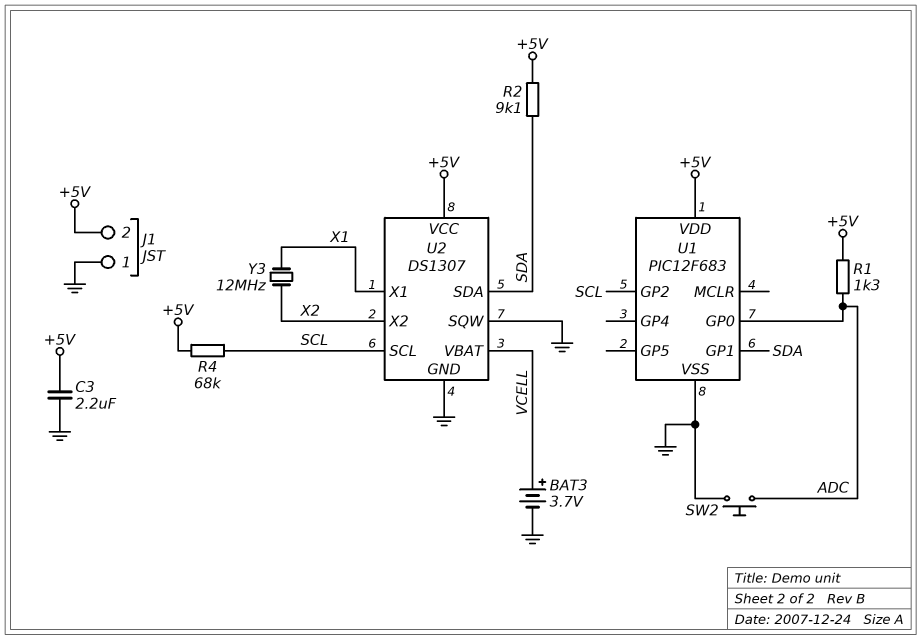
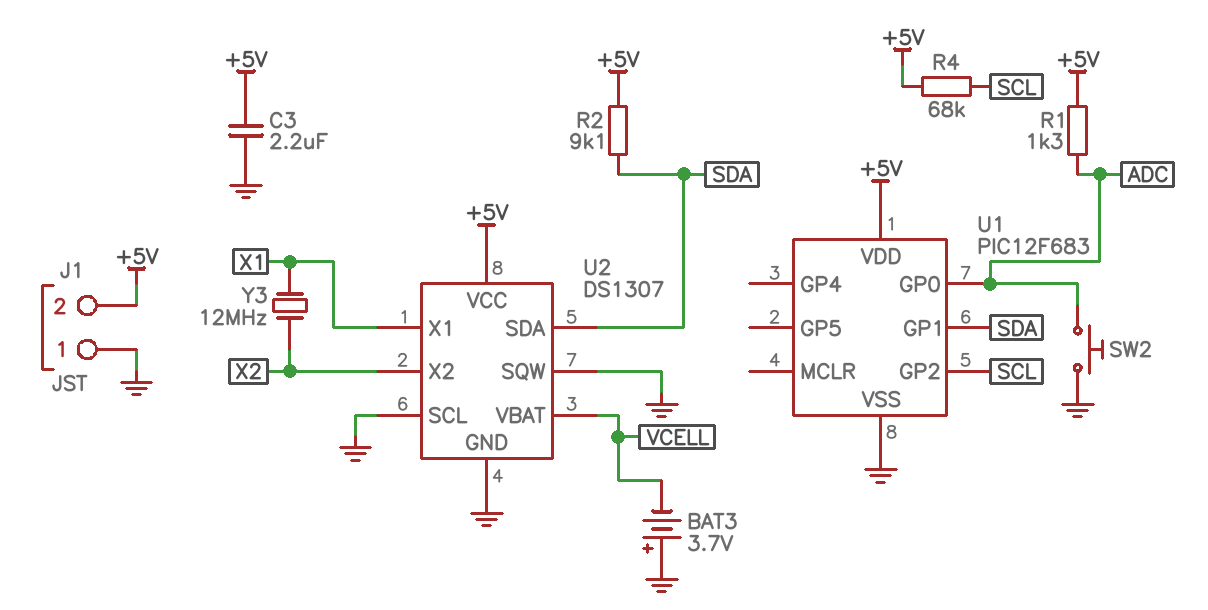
BAT3: 3.7V (plus VCELL, minus GND) -> 3.7V (plus GND, minus VCELL)
U2 pin SCL: SCL -> GND

